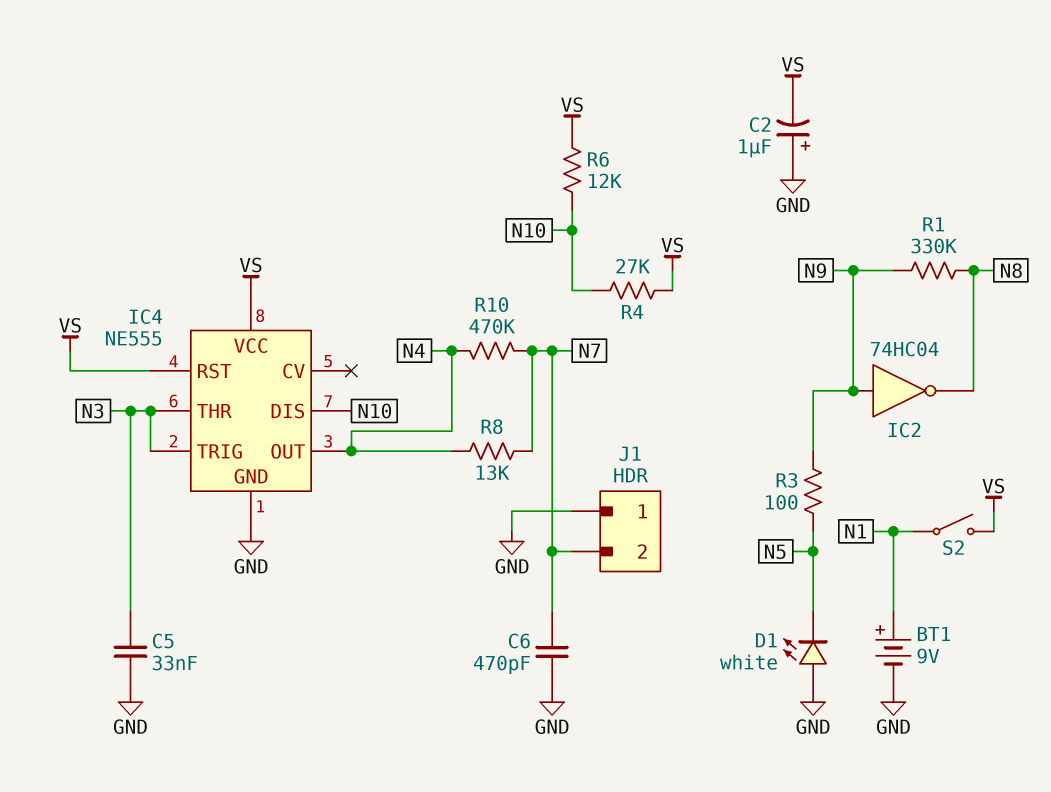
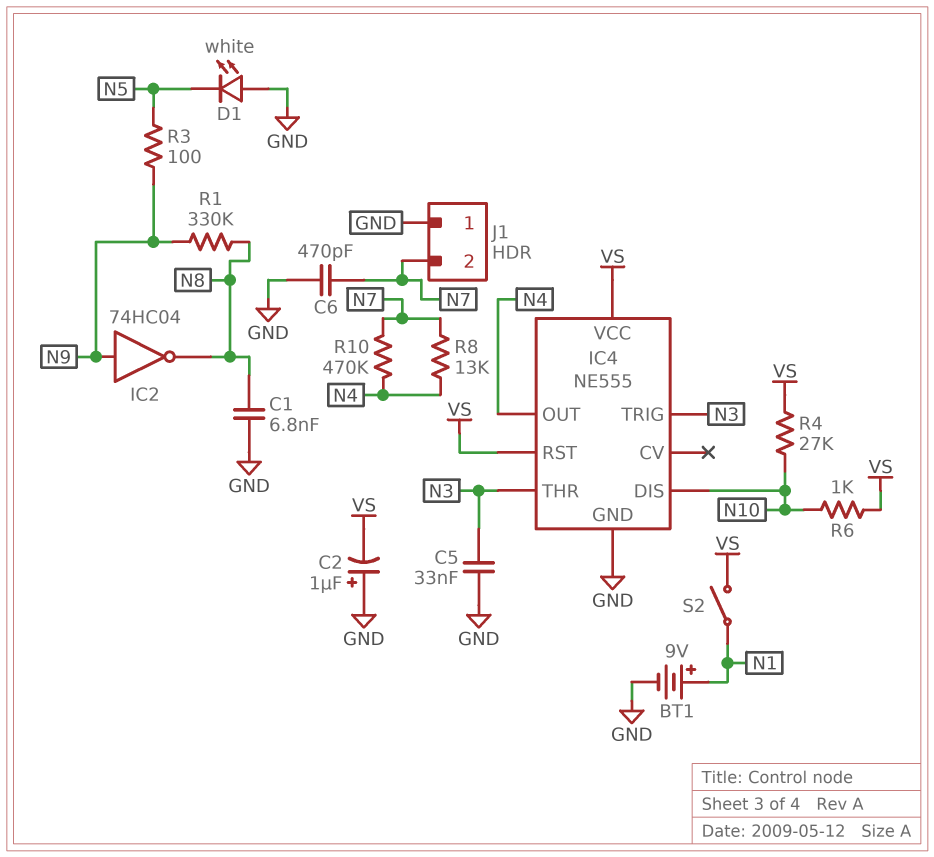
C1: none -> 6.8nF (GND, N8)
R6: 12k (N10, VS) -> 1k (N10, VS)

